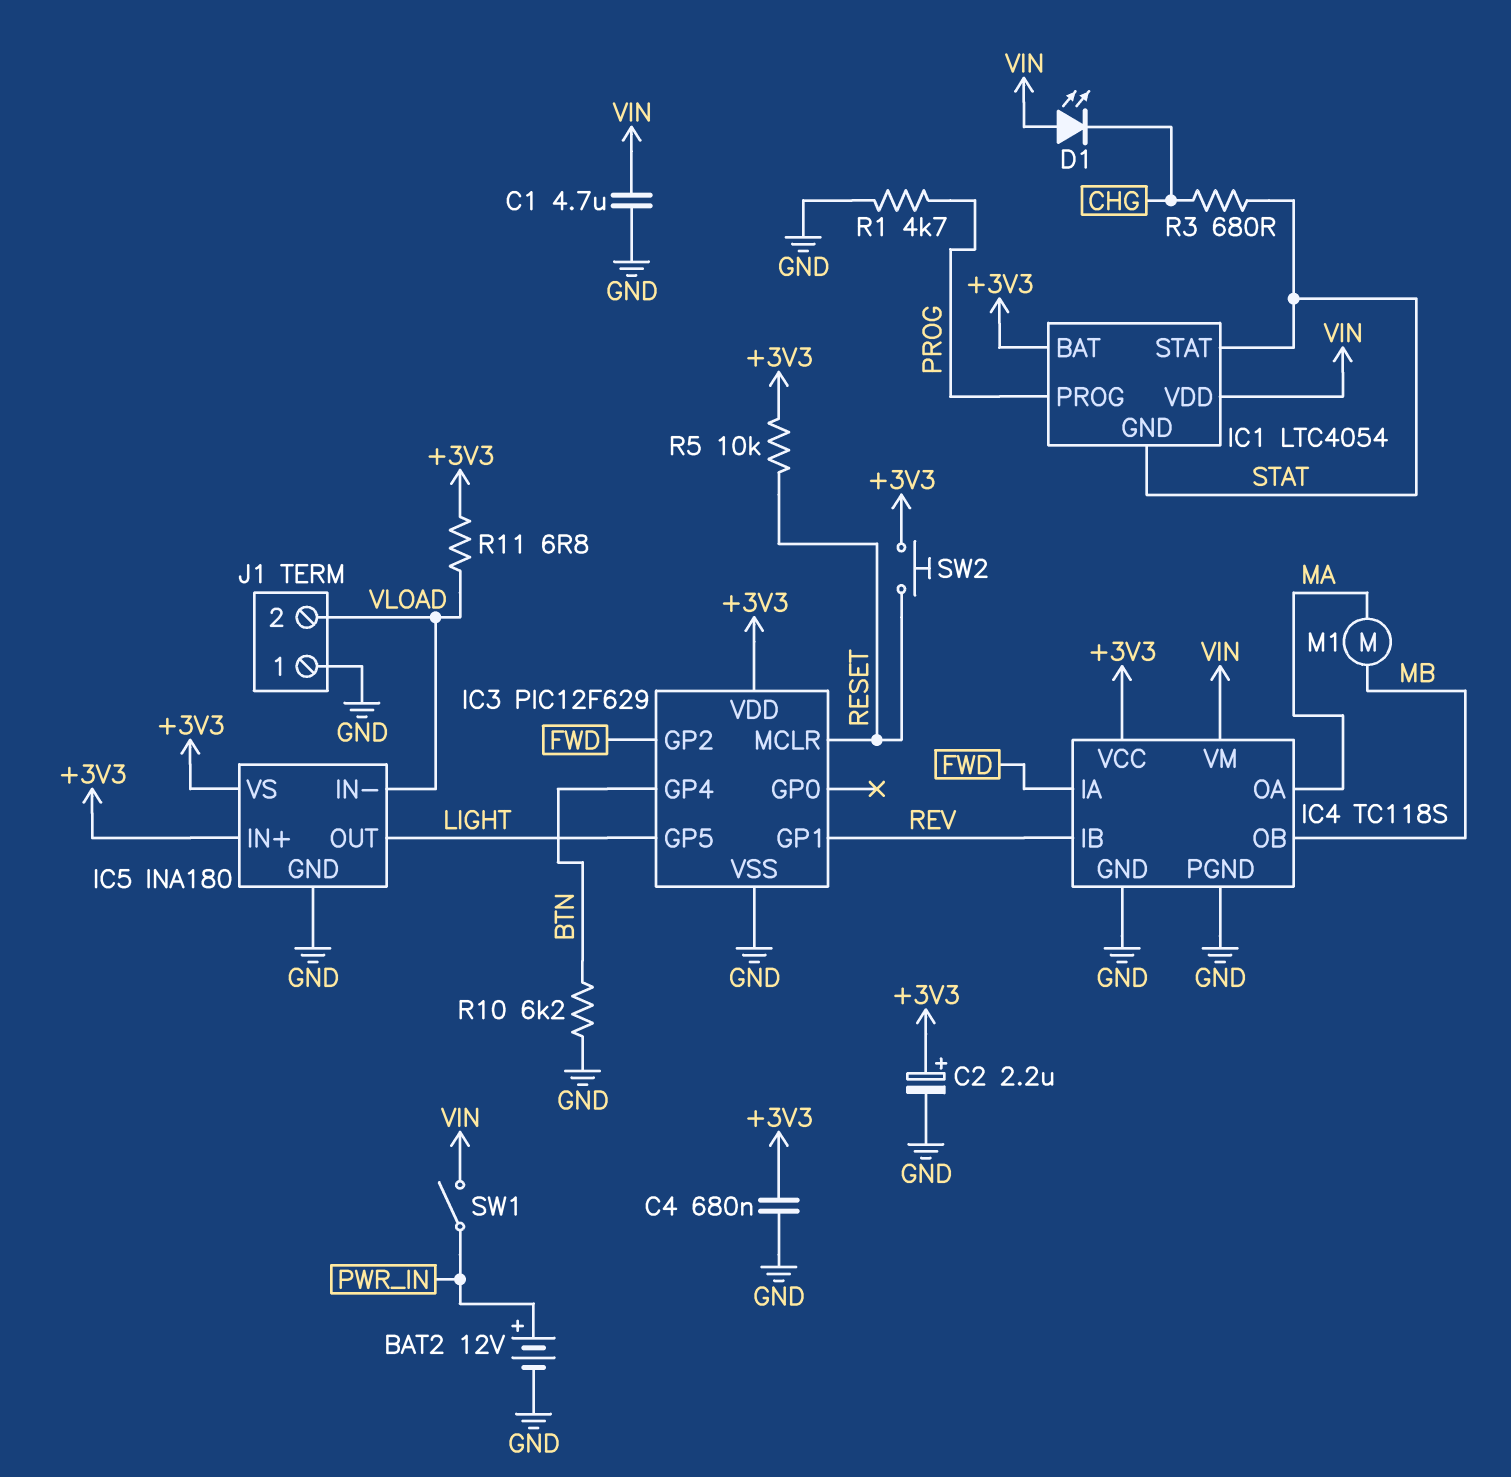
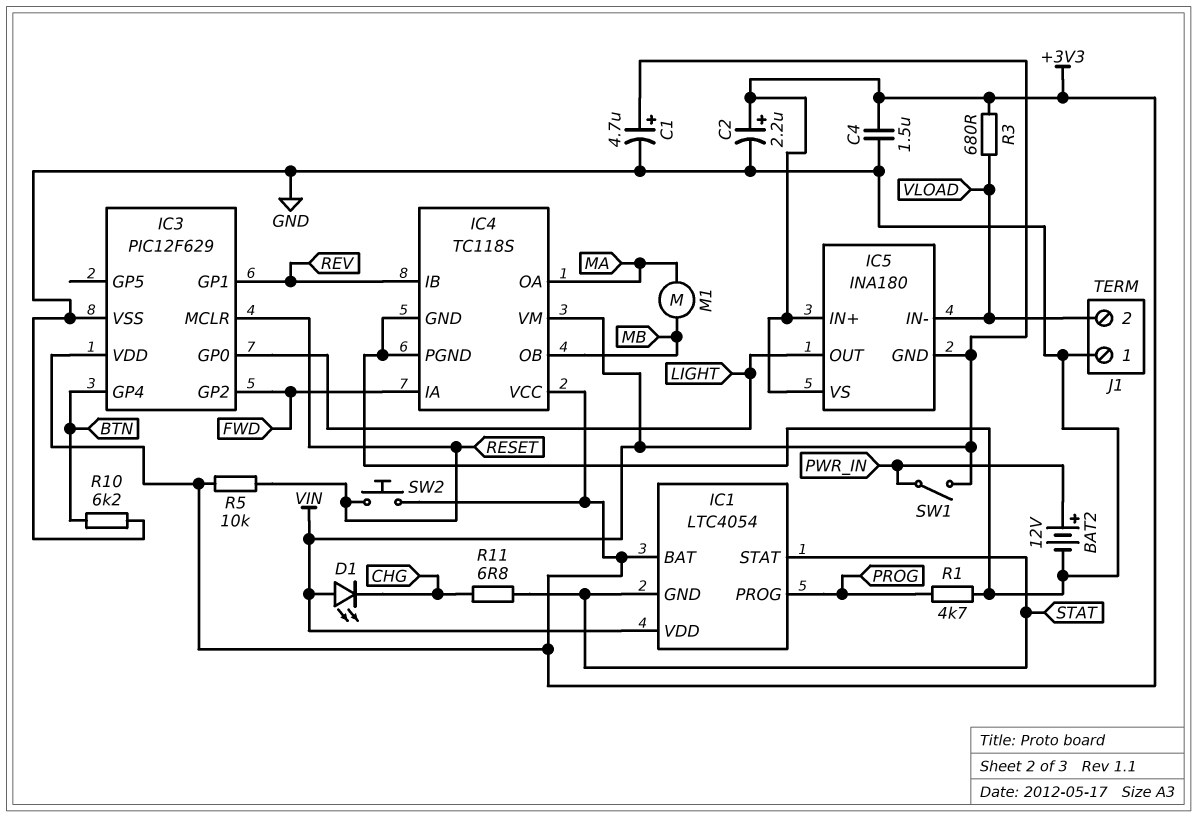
C1: 4.7uF (GND, VIN) -> 4.7uF (plus VIN, minus GND)
C4: 680nF (+3V3, GND) -> 1.5uF (+3V3, GND)
IC3 pin GP0: none -> LIGHT
IC3 pin GP5: LIGHT -> none
IC5 pin GND: GND -> VIN
R3: 680 (CHG, STAT) -> 680 (+3V3, VLOAD)
R11: 6.8 (+3V3, VLOAD) -> 6.8 (CHG, STAT)

